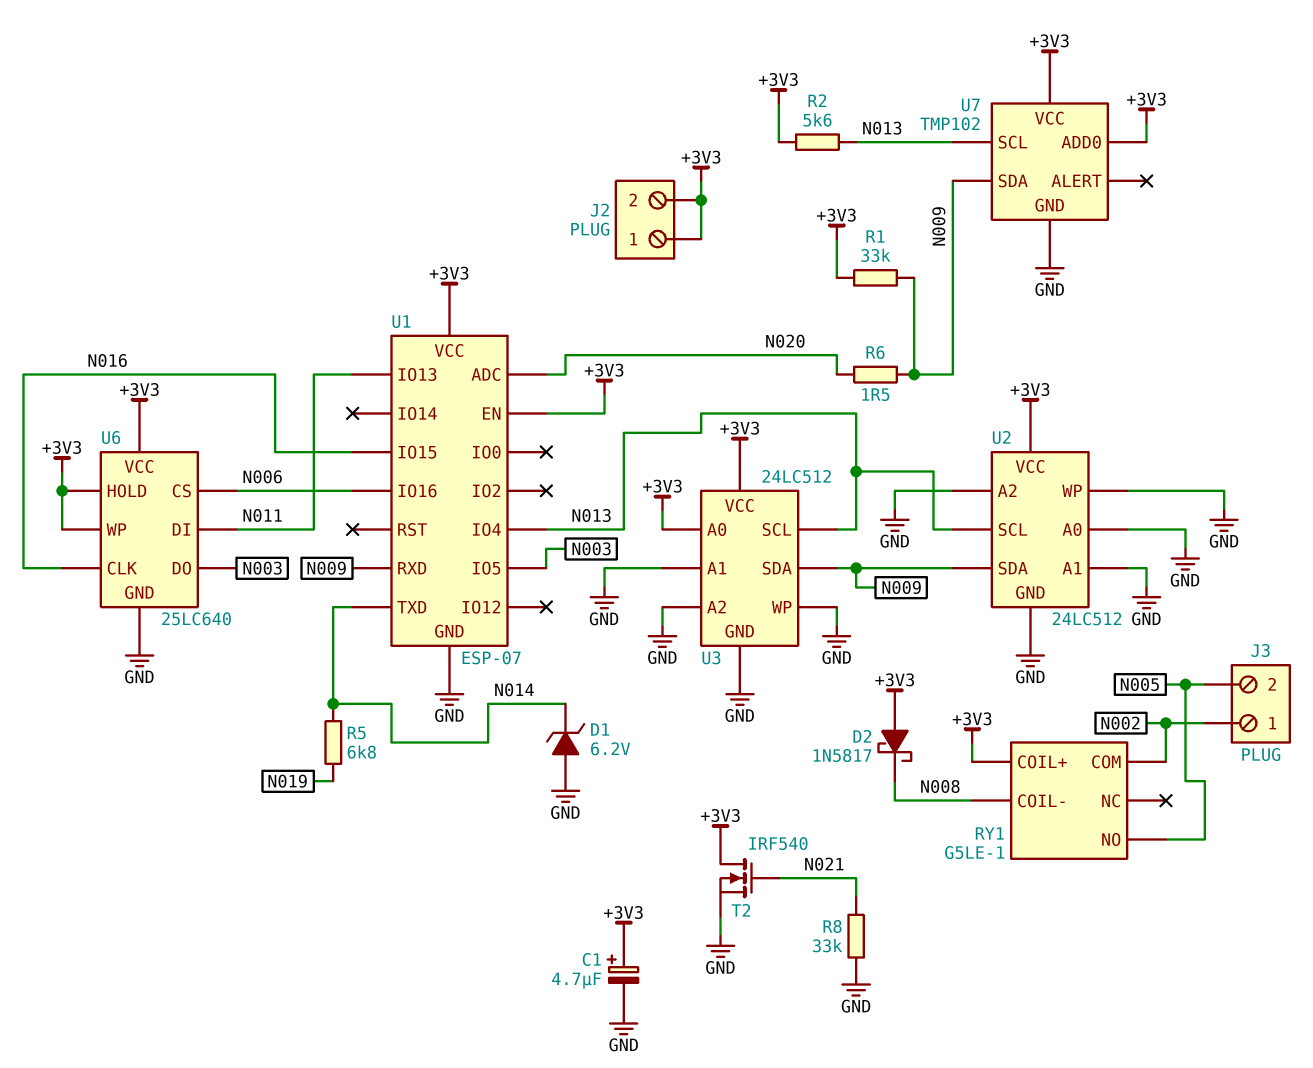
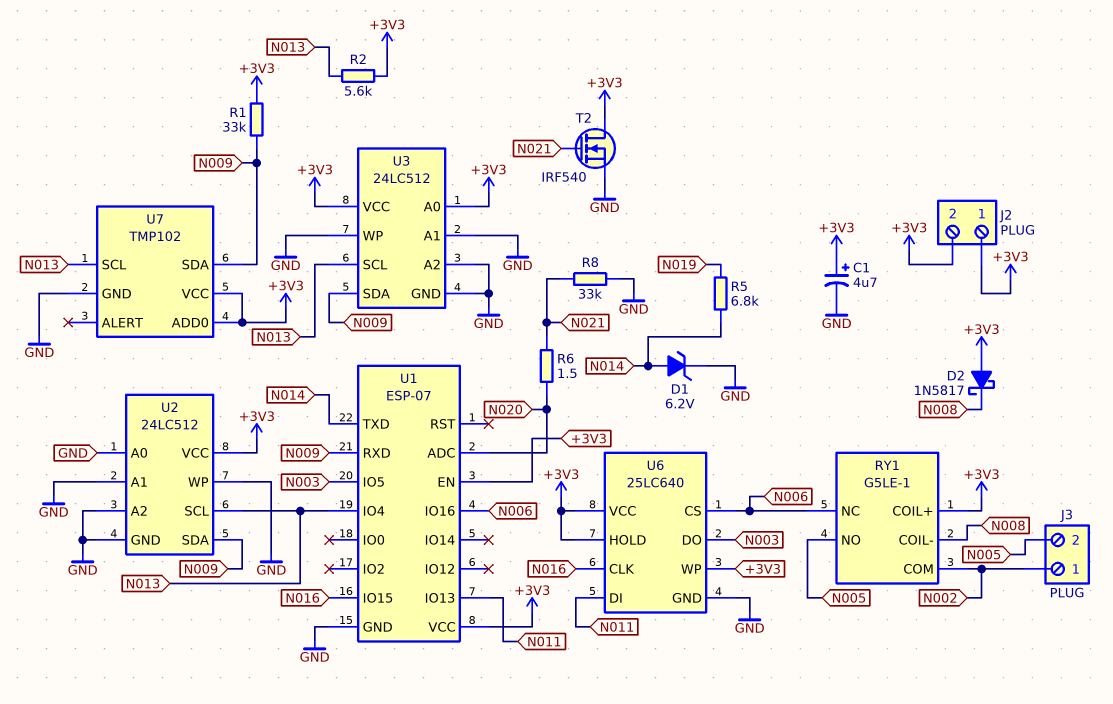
D1: zener 6.2V (A GND, K N014) -> zener 6.2V (A N014, K GND)
R6: 1.5 (N009, N020) -> 1.5 (N020, N021)
RY1 pin NC: none -> N006

